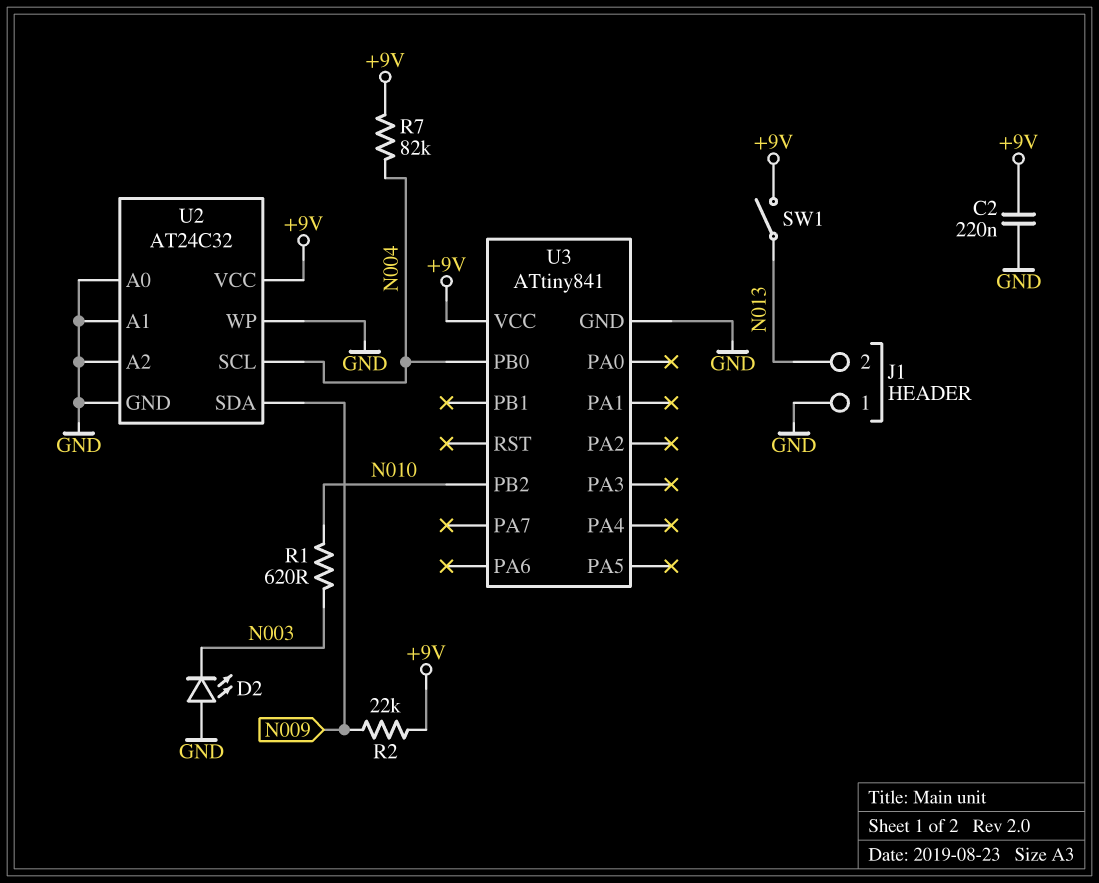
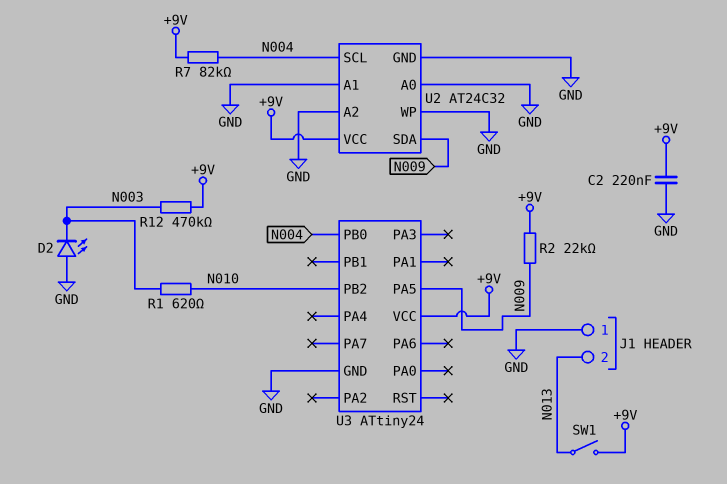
R12: none -> 470k (+9V, N003)
U3: ATtiny841 -> ATtiny24
U3 pin PA5: none -> N009

